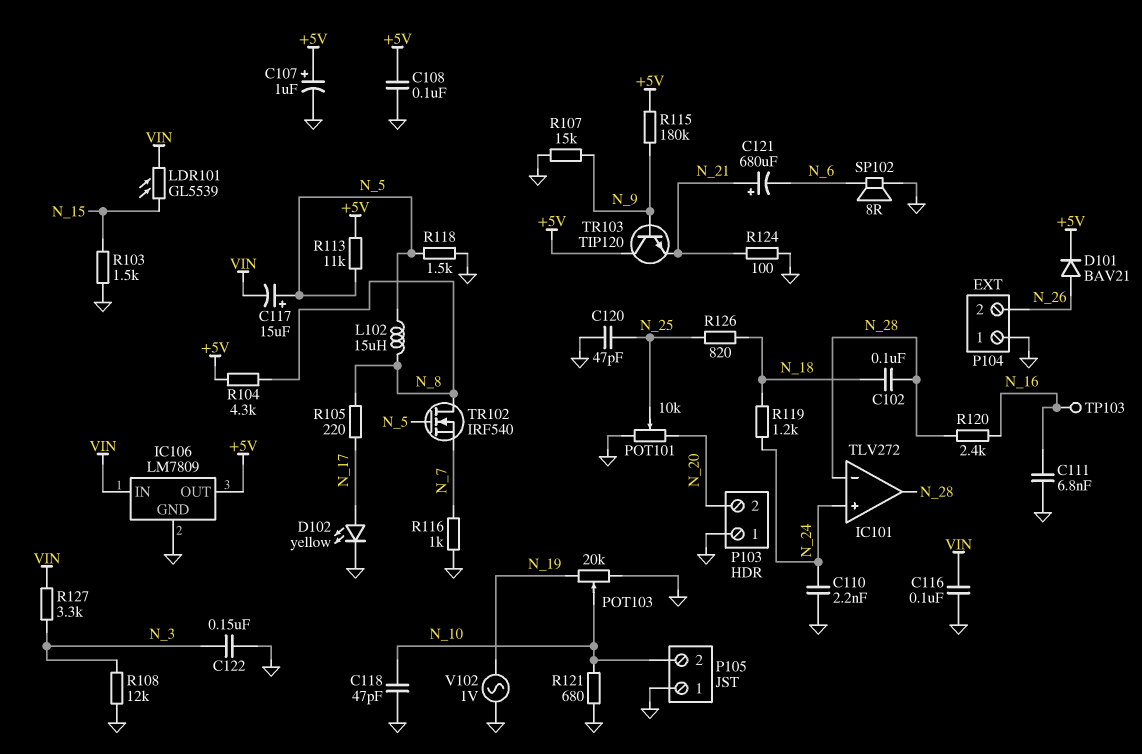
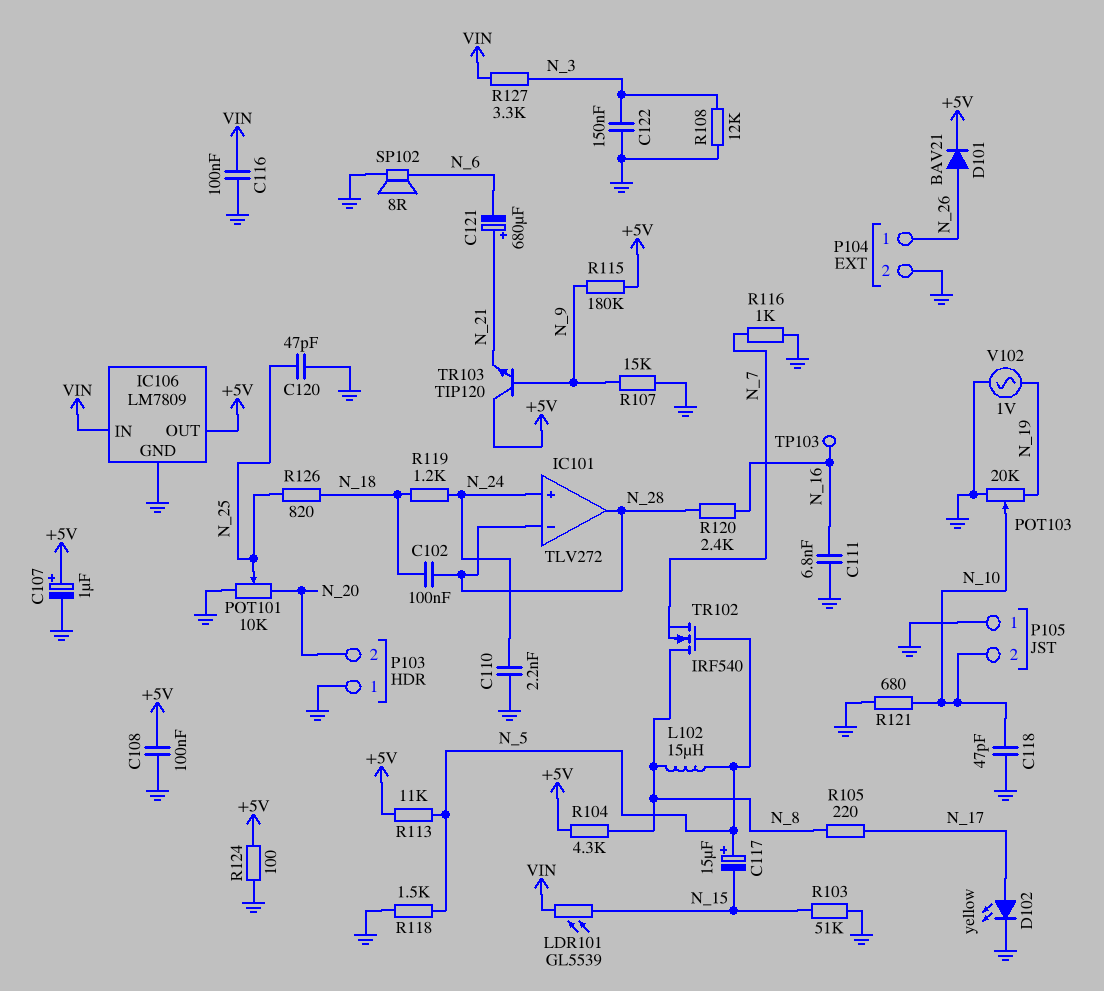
C117: 15uF (plus N_5, minus VIN) -> 15uF (plus N_5, minus N_15)
P104 pin 1: GND -> N_26
P104 pin 2: N_26 -> GND
R103: 1.5k (GND, N_15) -> 51k (GND, N_15)
R124: 100 (GND, N_21) -> 100 (+5V, GND)

